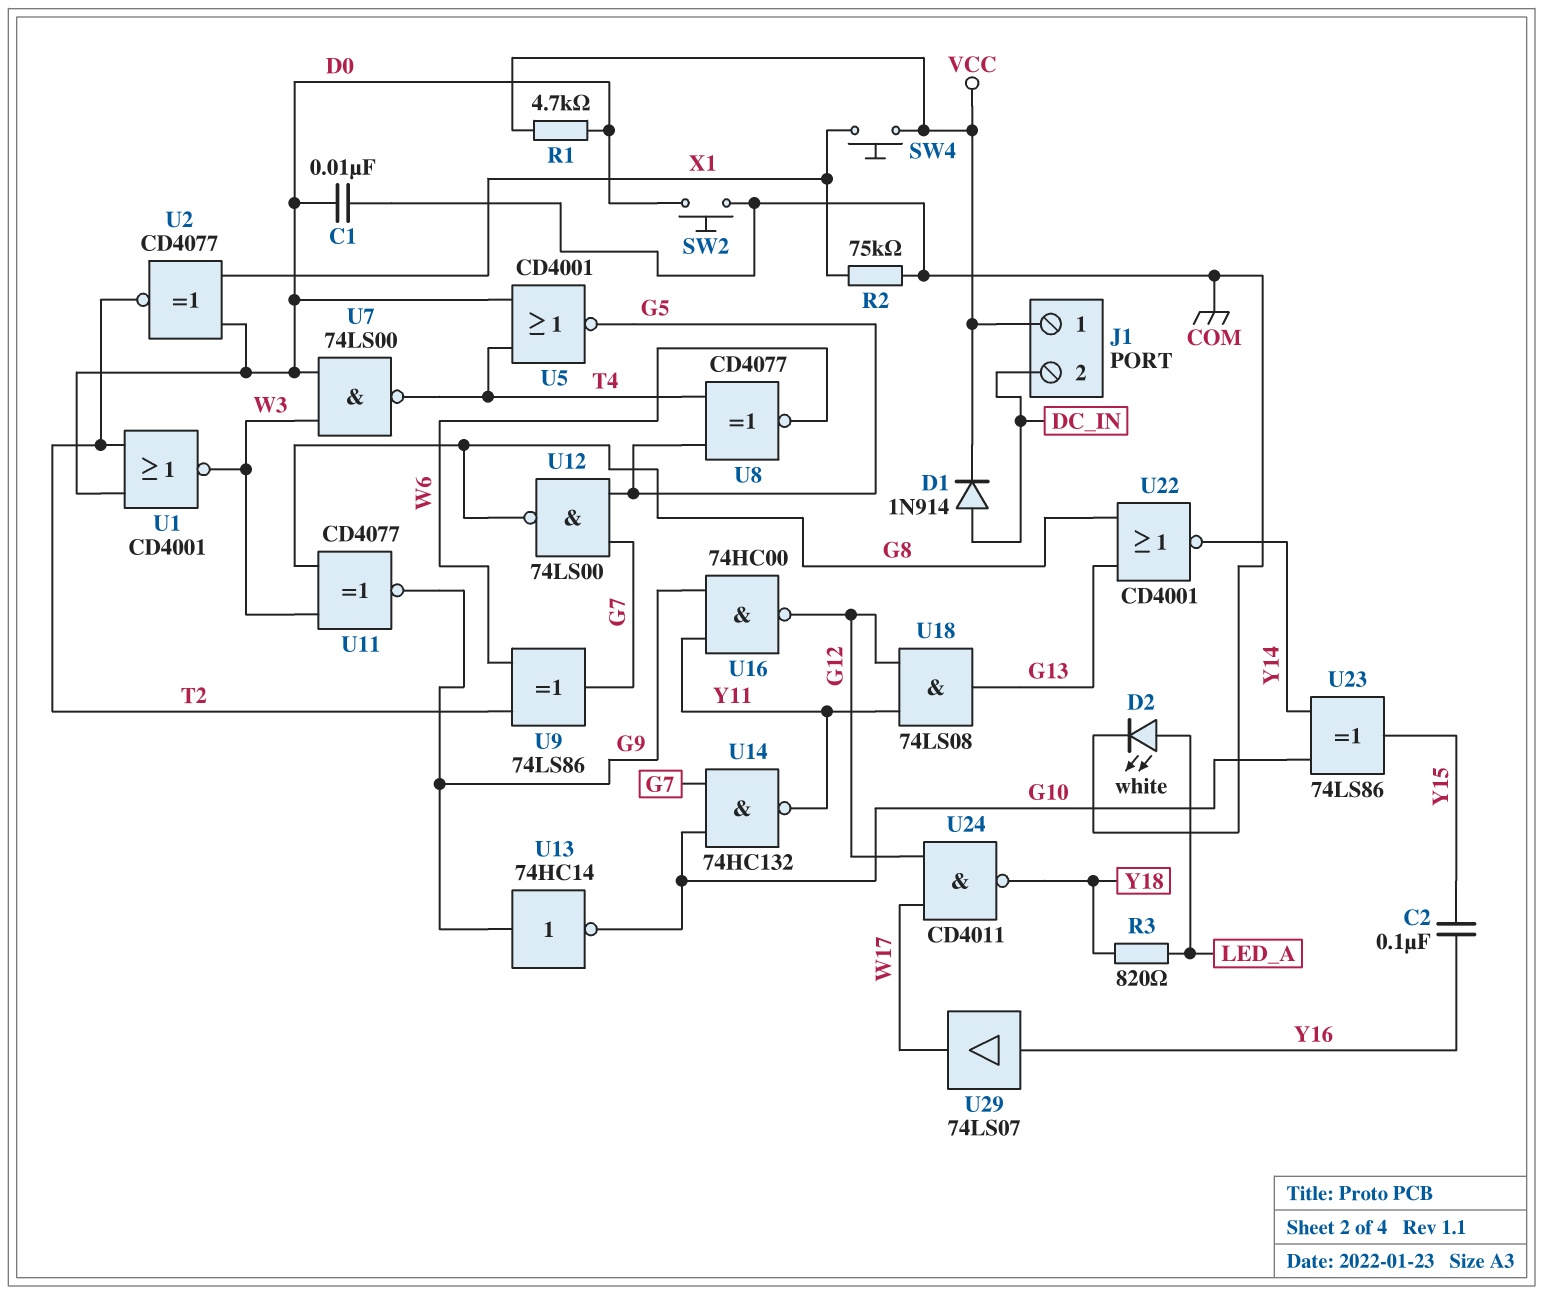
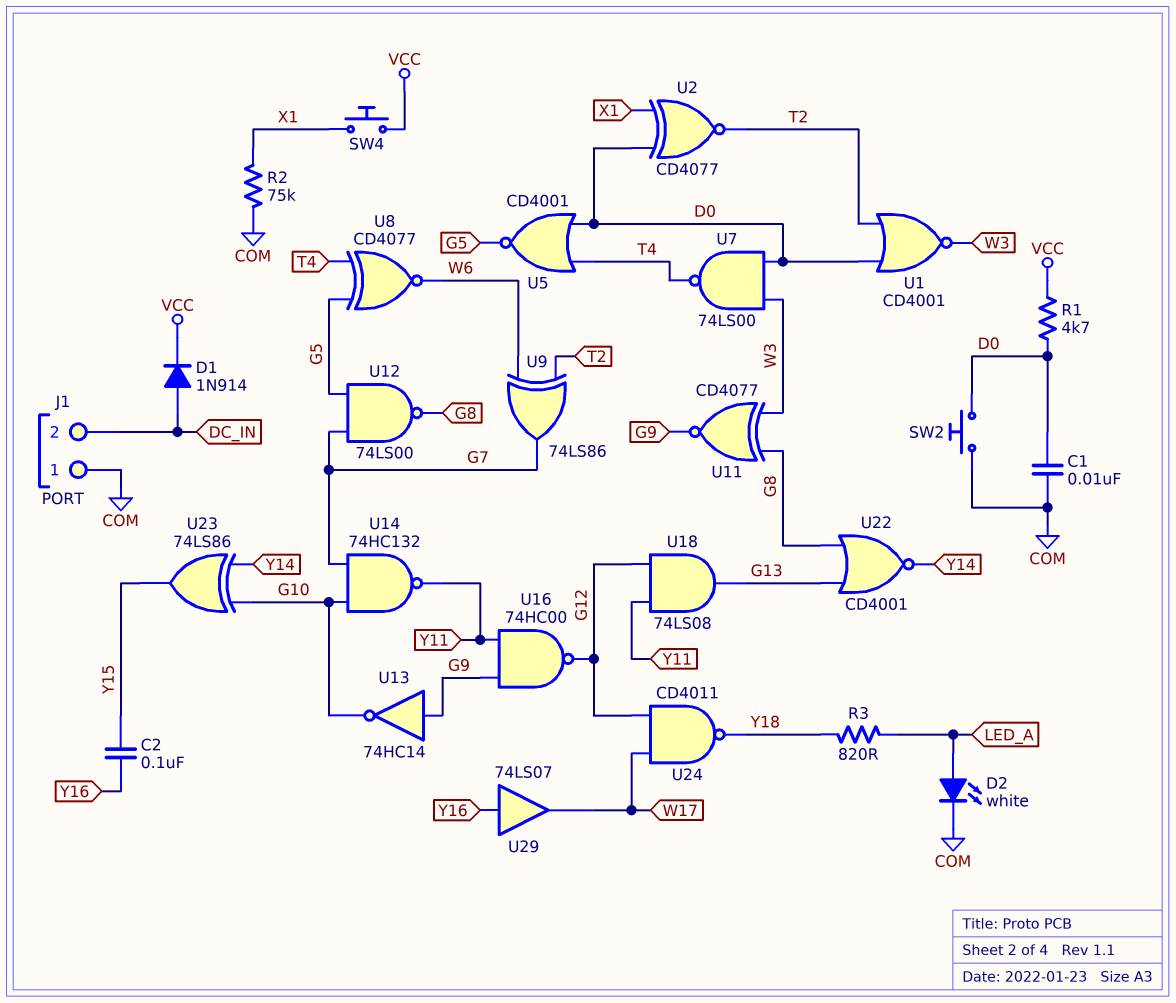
J1 pin 1: VCC -> COM

